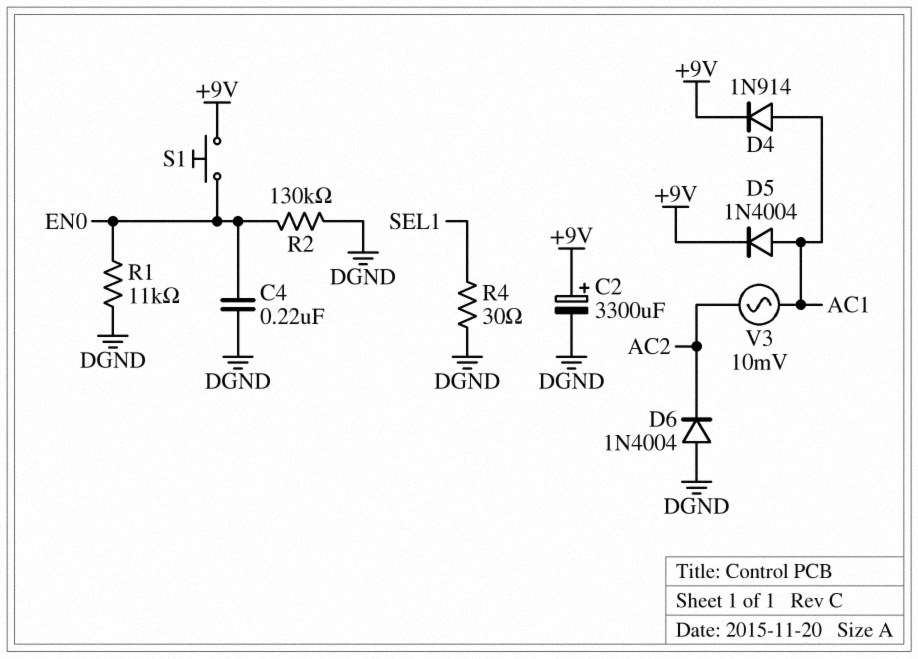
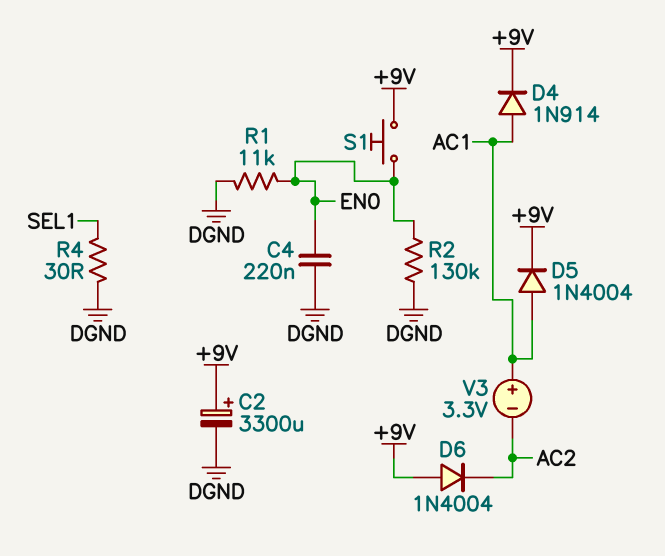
D6: diode 1N4004 (A DGND, K AC2) -> diode 1N4004 (A +9V, K AC2)
V3: AC 10mV (AC1, AC2) -> 3.3V (plus AC1, minus AC2)

